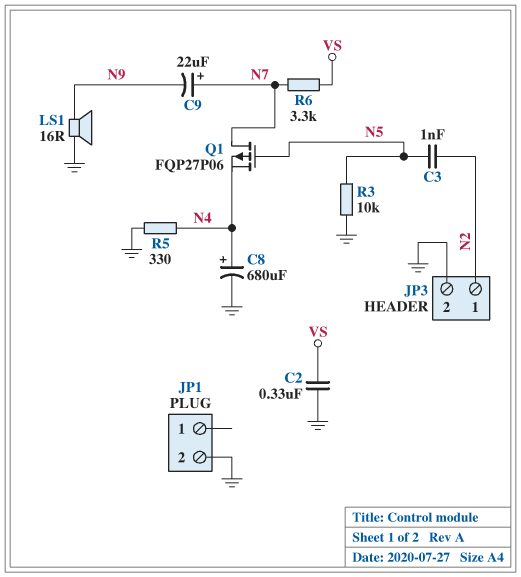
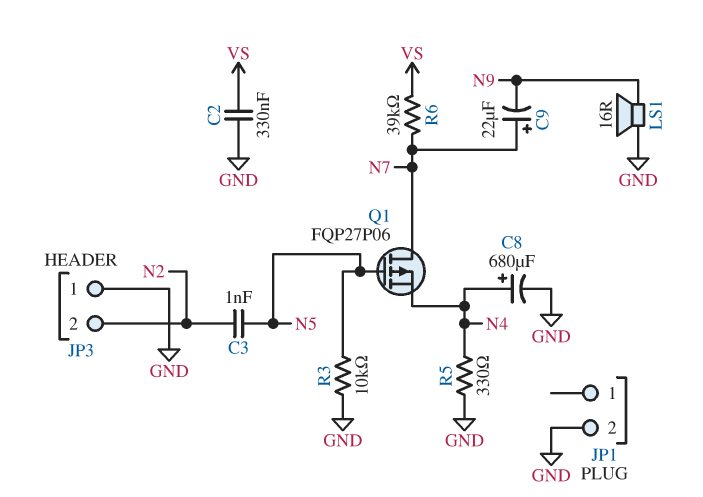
JP3 pin 1: N2 -> GND
JP3 pin 2: GND -> N2
R6: 3.3k (N7, VS) -> 39k (N7, VS)

